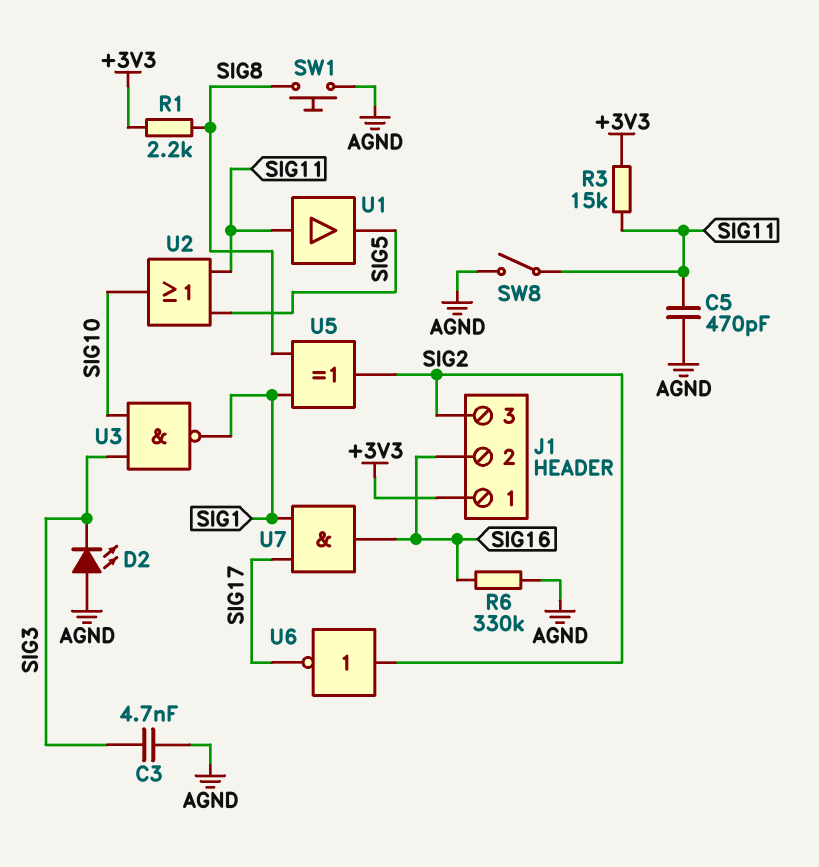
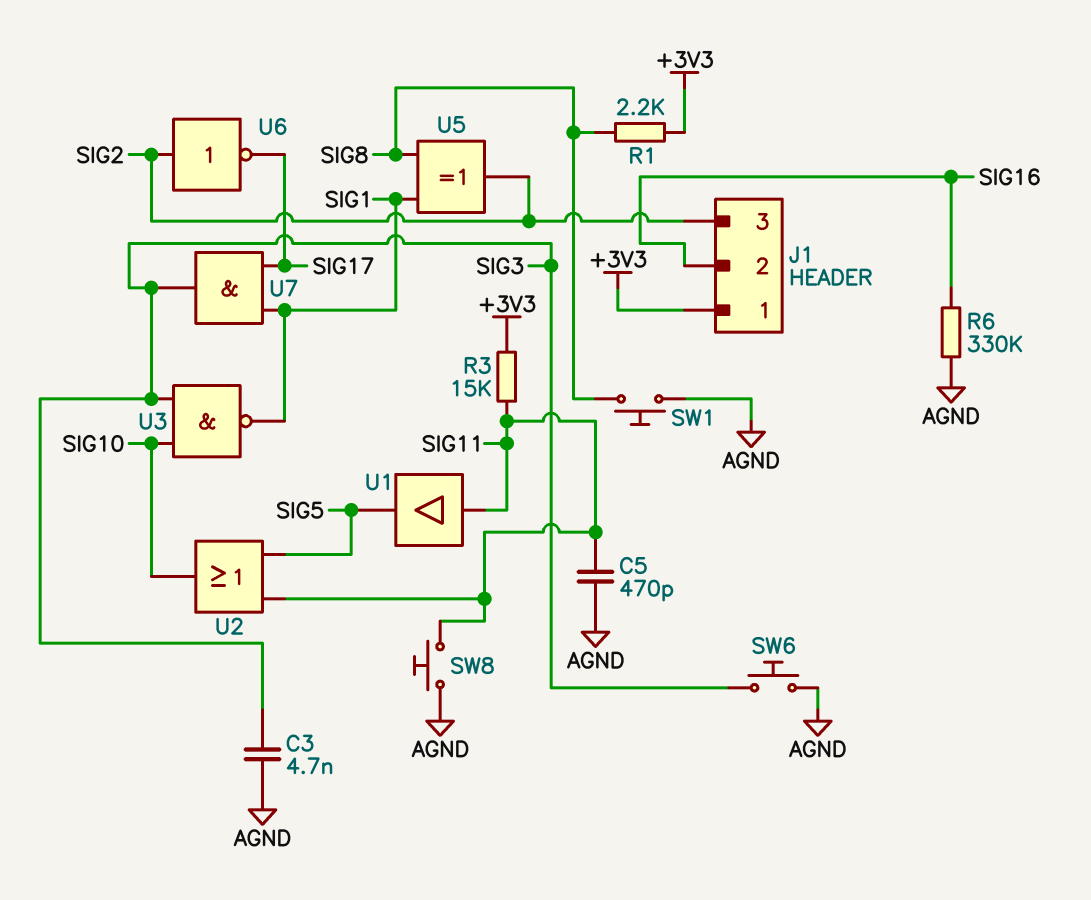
D2: LED (A AGND, K SIG3) -> none
SW6: none -> button (AGND, SIG3)
SW8: switch (AGND, SIG11) -> button (AGND, SIG11)
U7: AND (in SIG1, in SIG17, out SIG16) -> AND (in SIG1, in SIG17, out SIG3)

